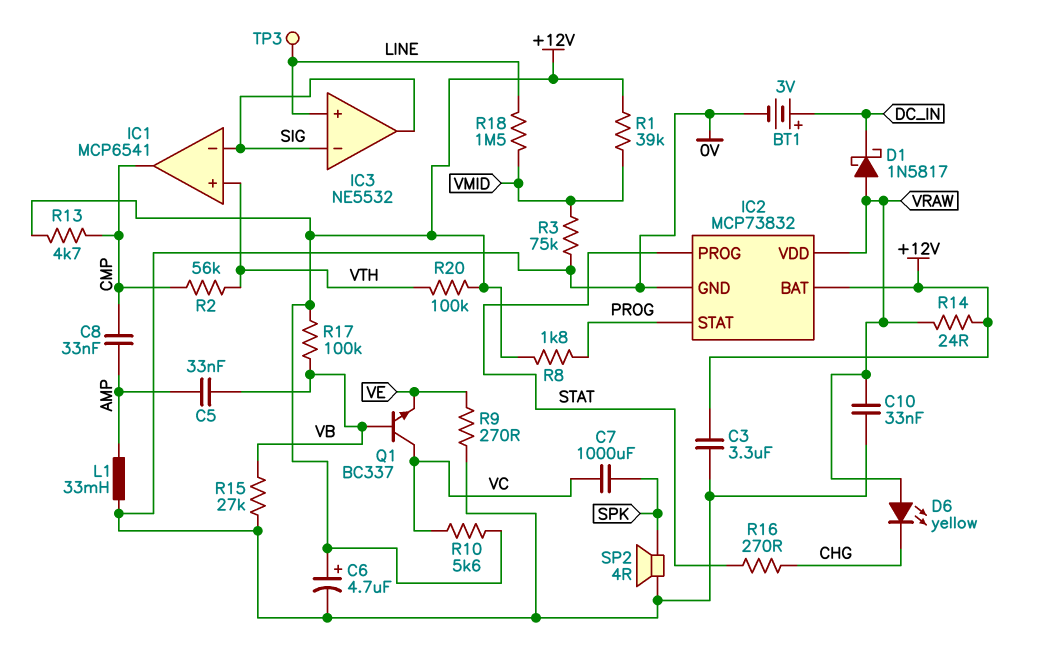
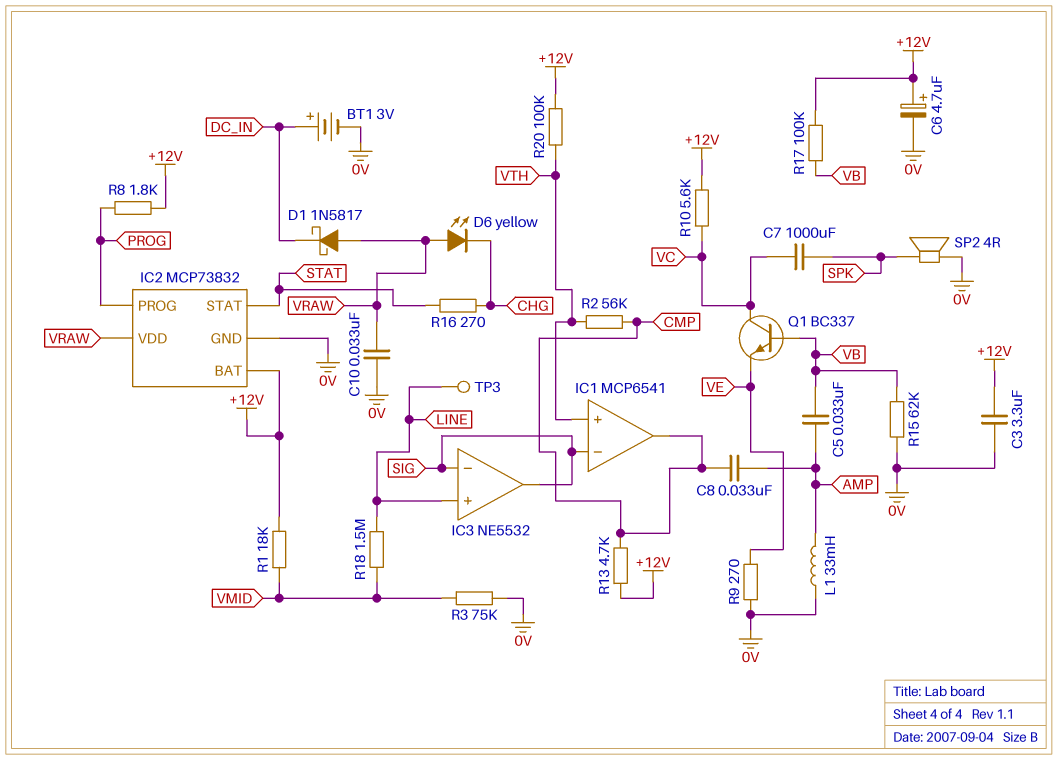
IC2 pin PROG: STAT -> PROG
IC2 pin STAT: PROG -> STAT
R1: 39k (+12V, VMID) -> 18k (+12V, VMID)
R14: 24 (+12V, VRAW) -> none
R15: 27k (0V, VB) -> 62k (0V, VB)

